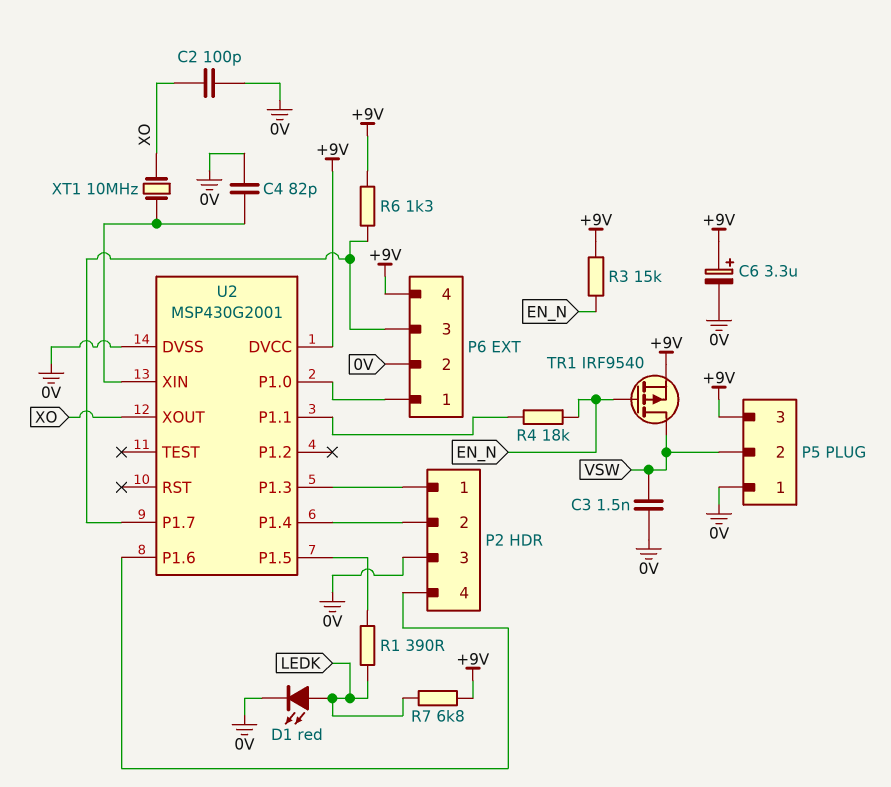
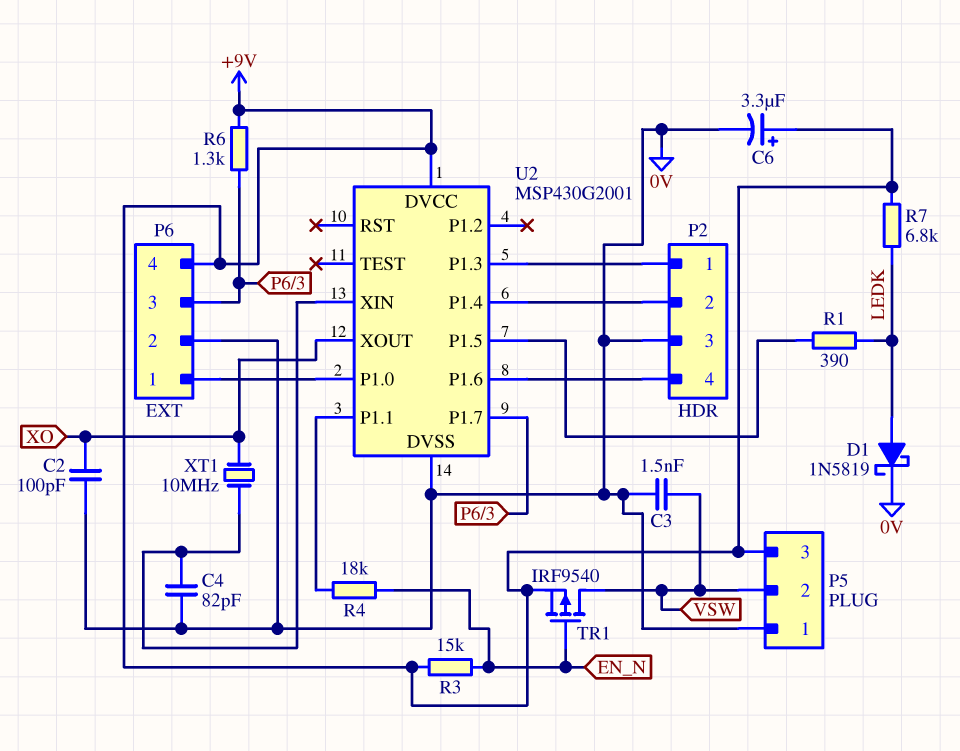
D1: LED red (A LEDK, K 0V) -> schottky 1N5819 (A LEDK, K 0V)

